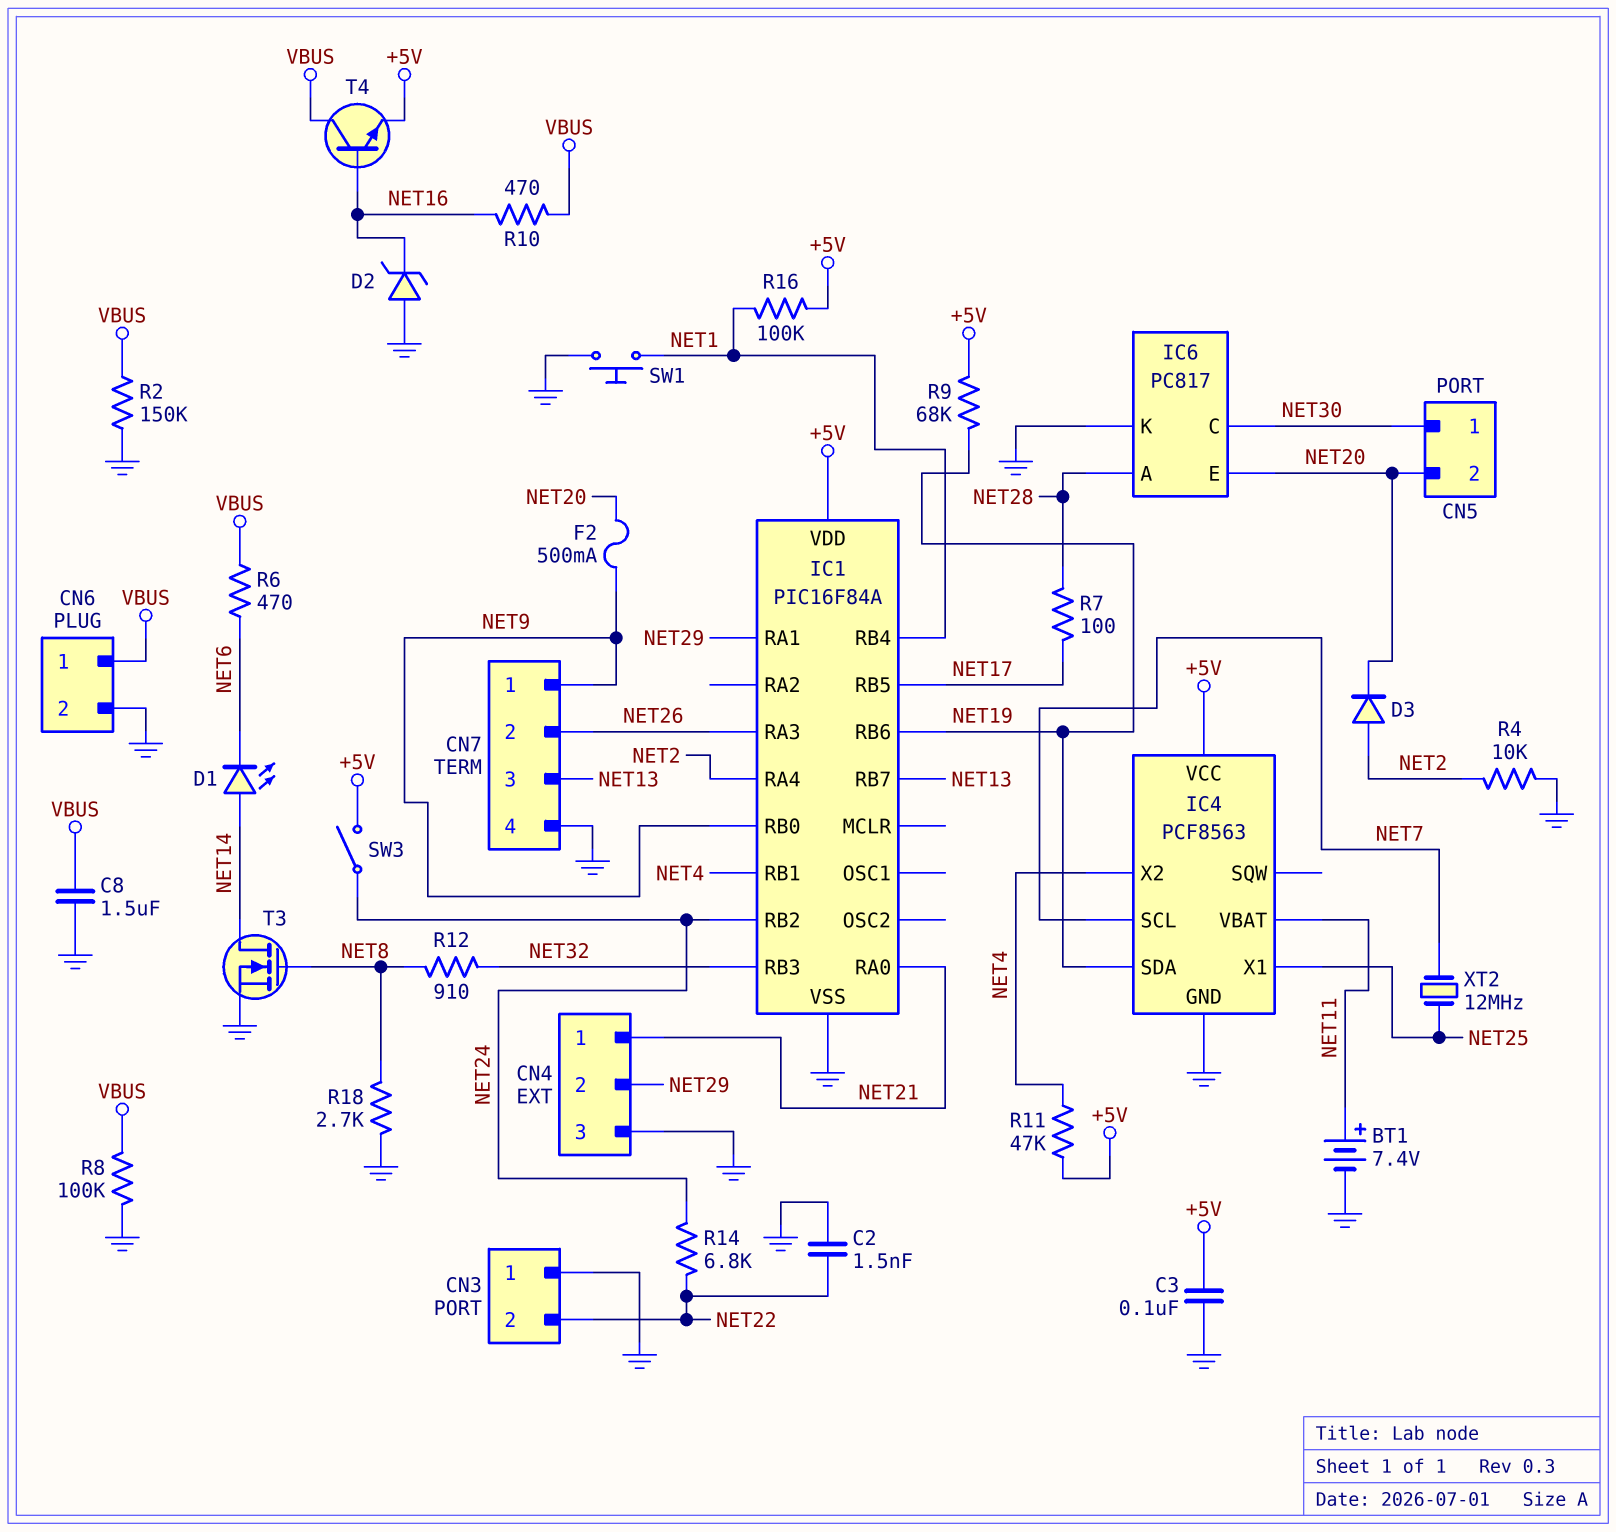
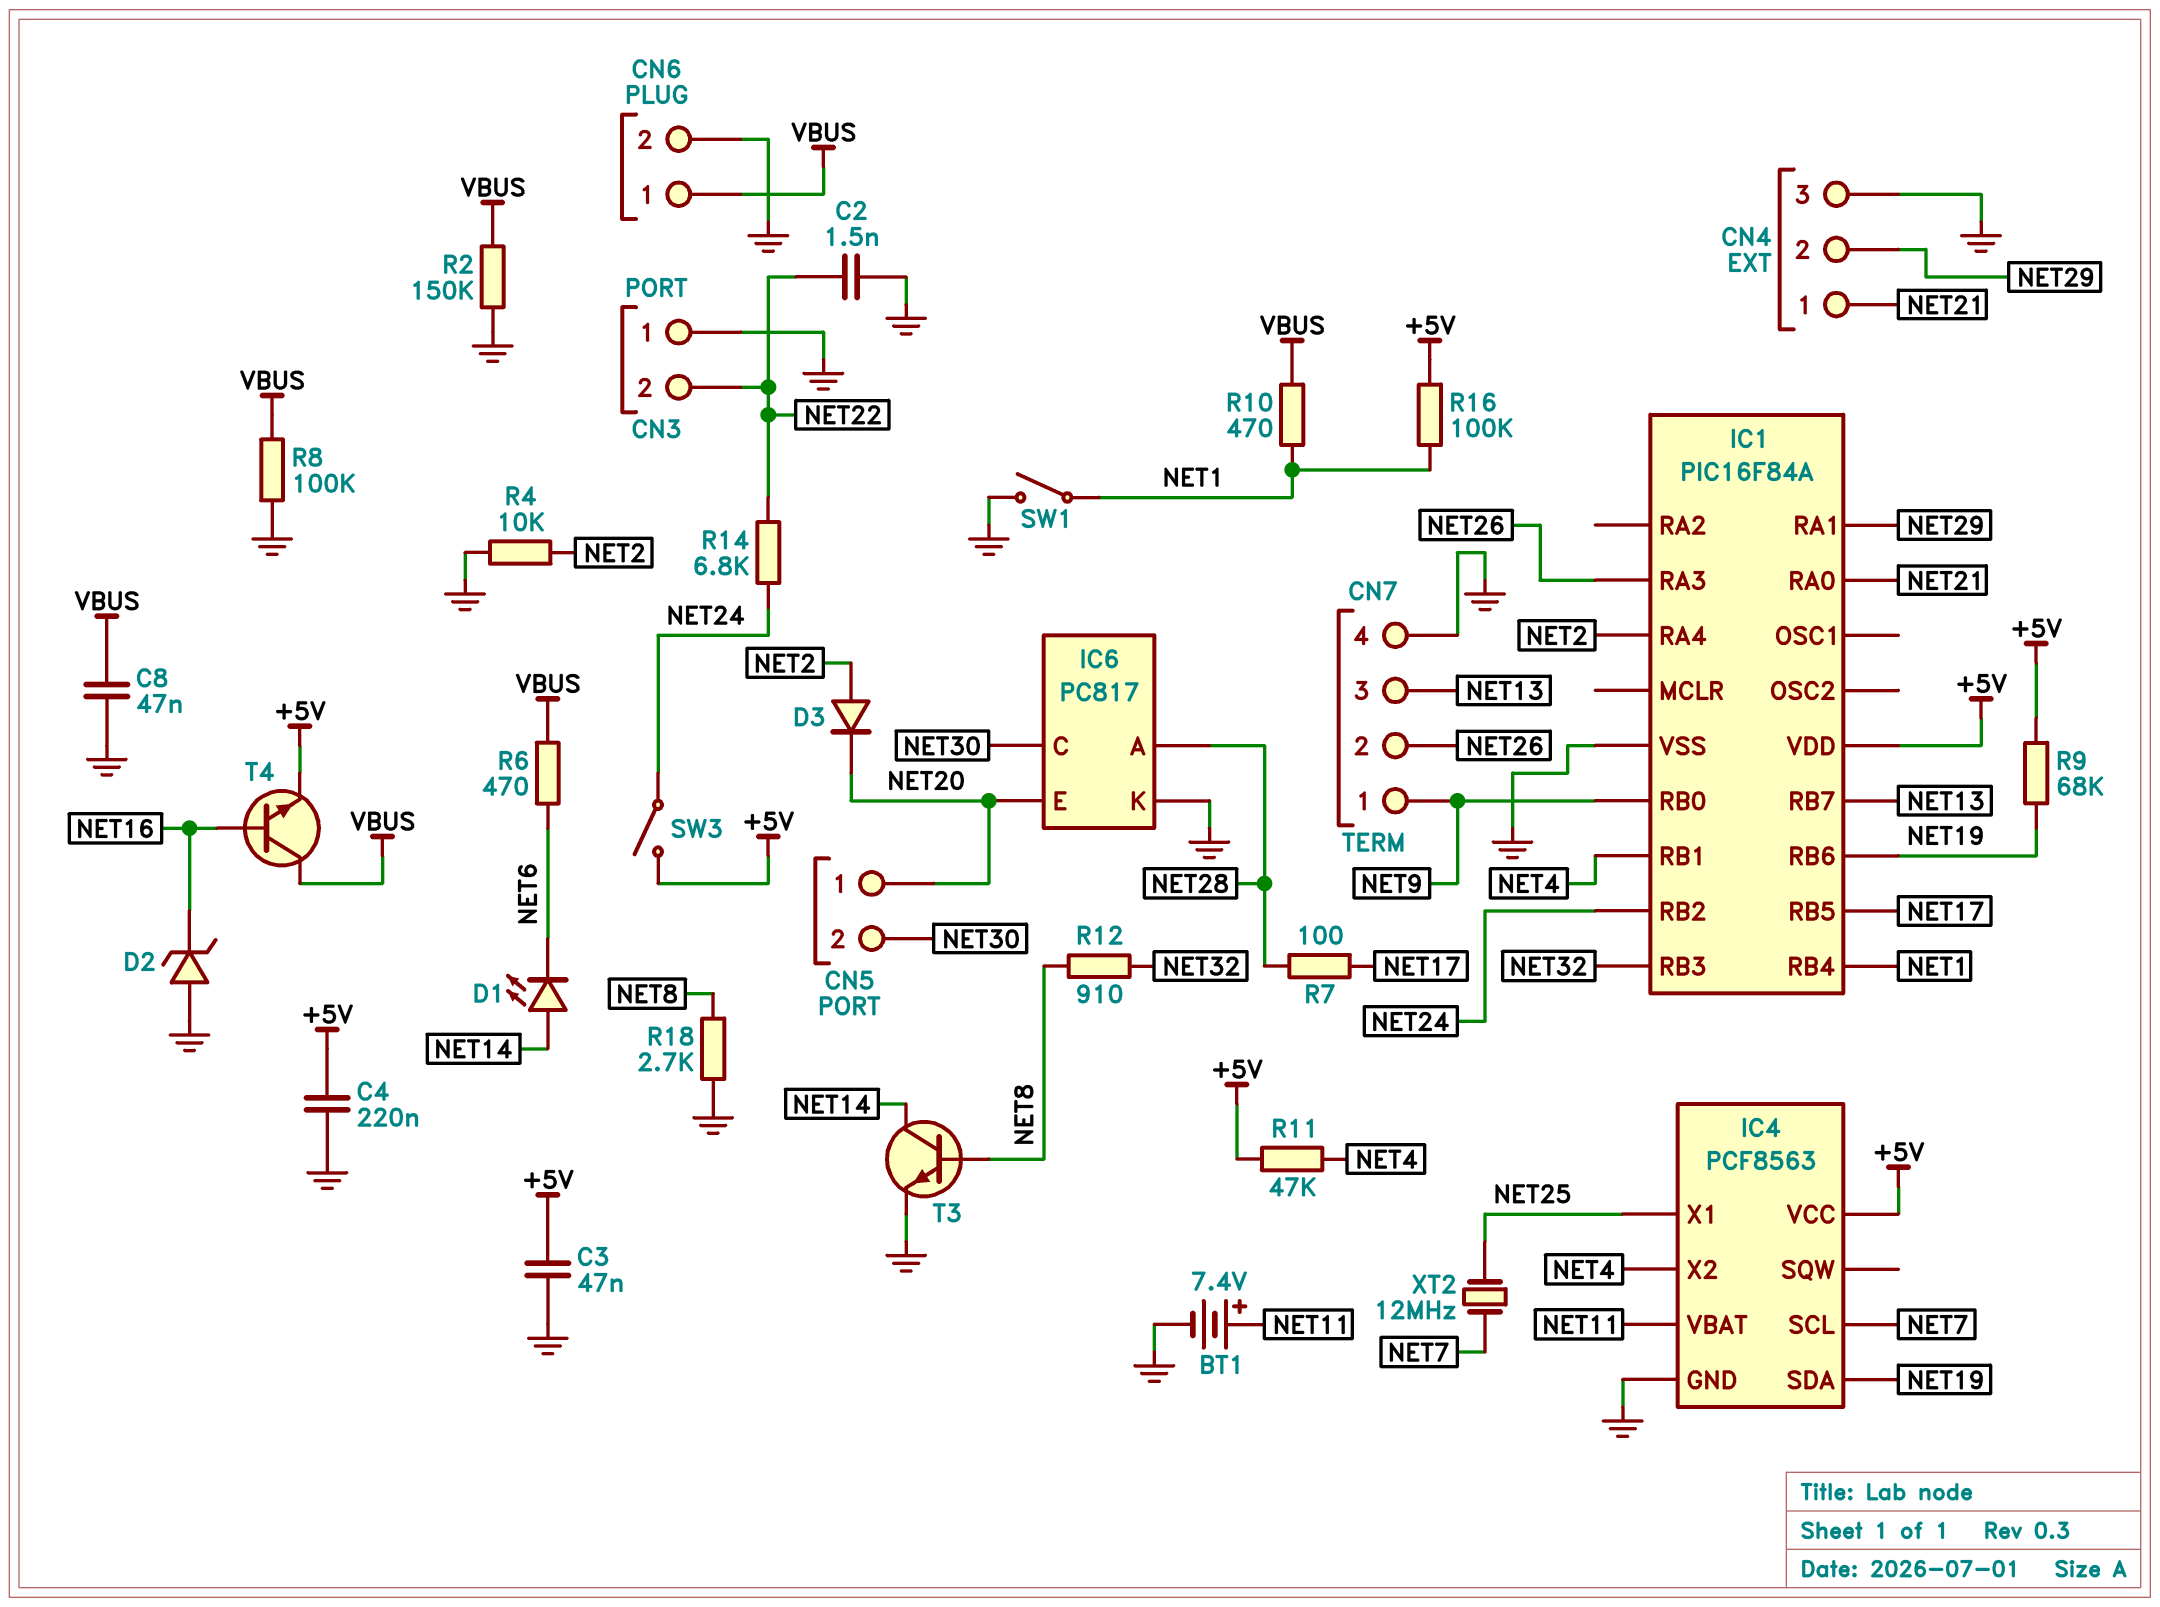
C3: 100nF (+5V, GND) -> 47nF (+5V, GND)
C4: none -> 220nF (+5V, GND)
C8: 1.5uF (GND, VBUS) -> 47nF (GND, VBUS)
CN5 pin 1: NET30 -> NET20
CN5 pin 2: NET20 -> NET30
F2: 500mA (NET9, NET20) -> none
R10: 470 (NET16, VBUS) -> 470 (NET1, VBUS)
SW1: button (GND, NET1) -> switch (GND, NET1)
T3: NMOS (G NET8, D NET14, S GND) -> NPN (B NET8, C NET14, E GND)

